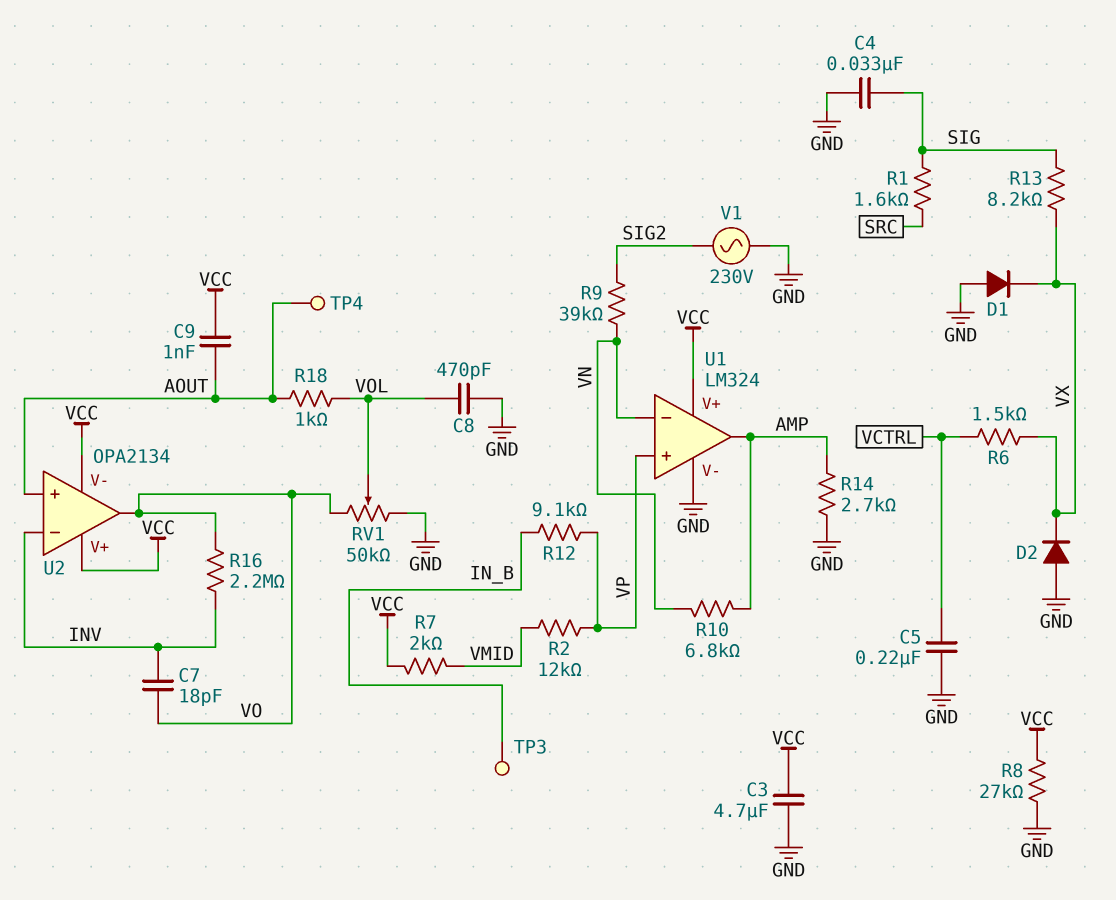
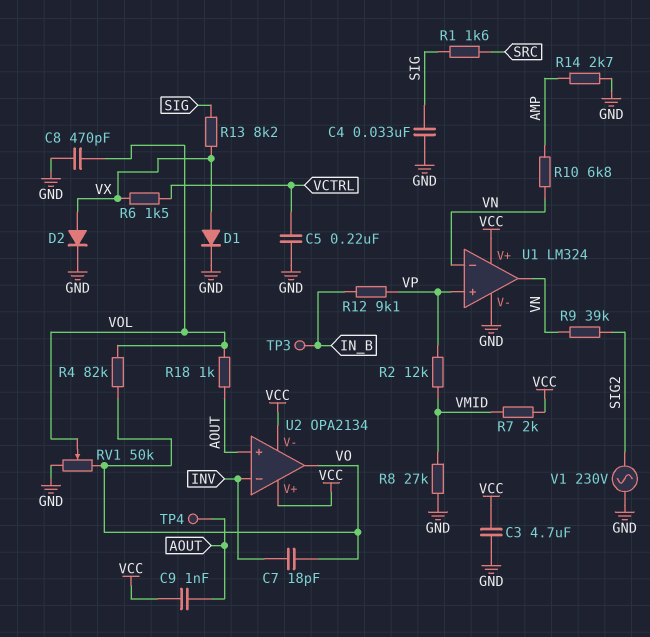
D1: diode (A GND, K VX) -> diode (A VX, K GND)
D2: diode (A GND, K VX) -> diode (A VX, K GND)
R4: none -> 82k (VO, VOL)
R8: 27k (GND, VCC) -> 27k (GND, VMID)
R16: 2.2M (INV, VO) -> none
U1 pin out: AMP -> VN

